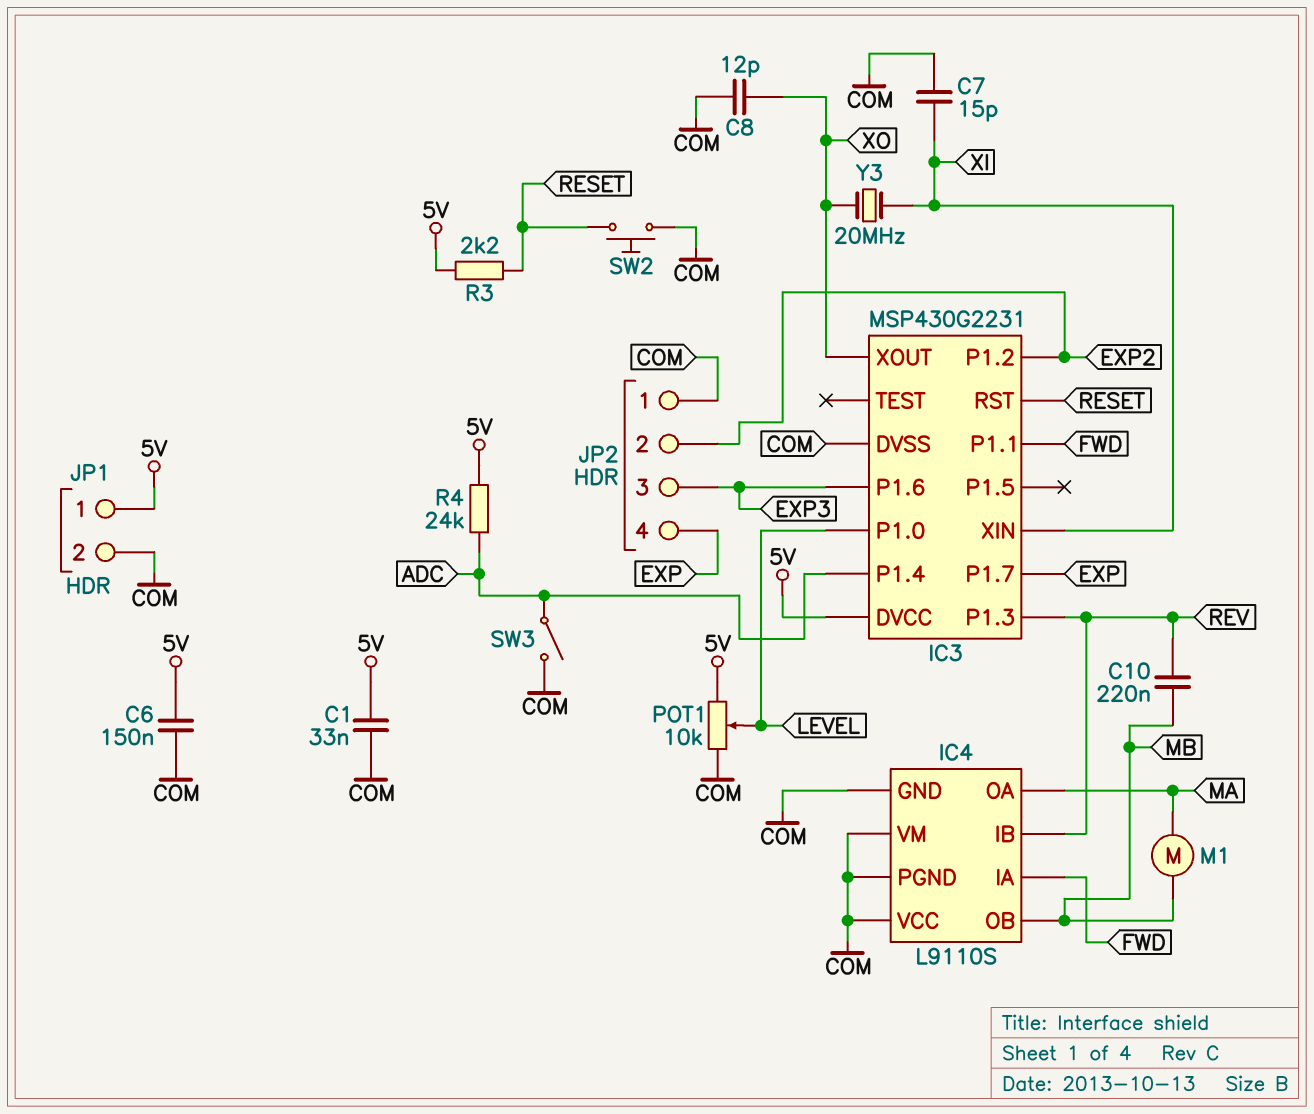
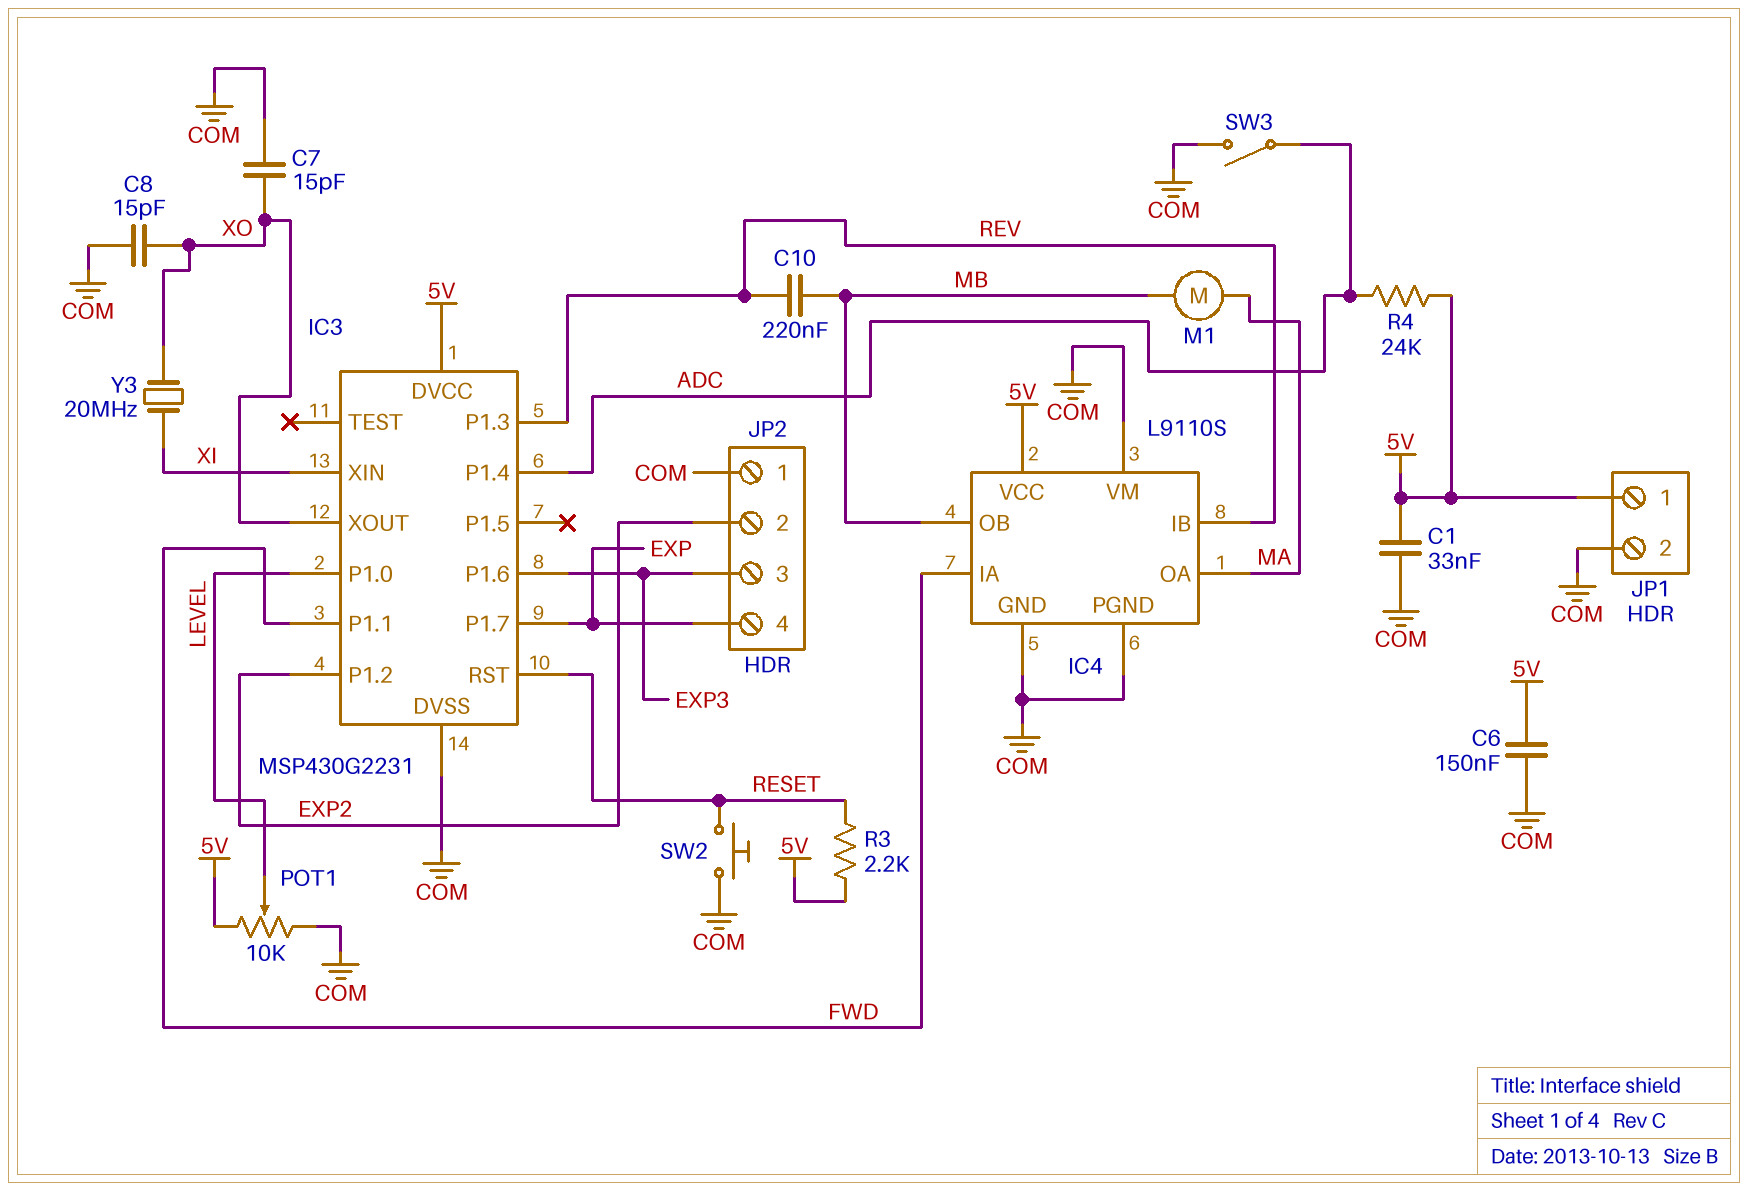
C7: 15pF (COM, XI) -> 15pF (COM, XO)
C8: 12pF (COM, XO) -> 15pF (COM, XO)
IC4 pin VCC: COM -> 5V

